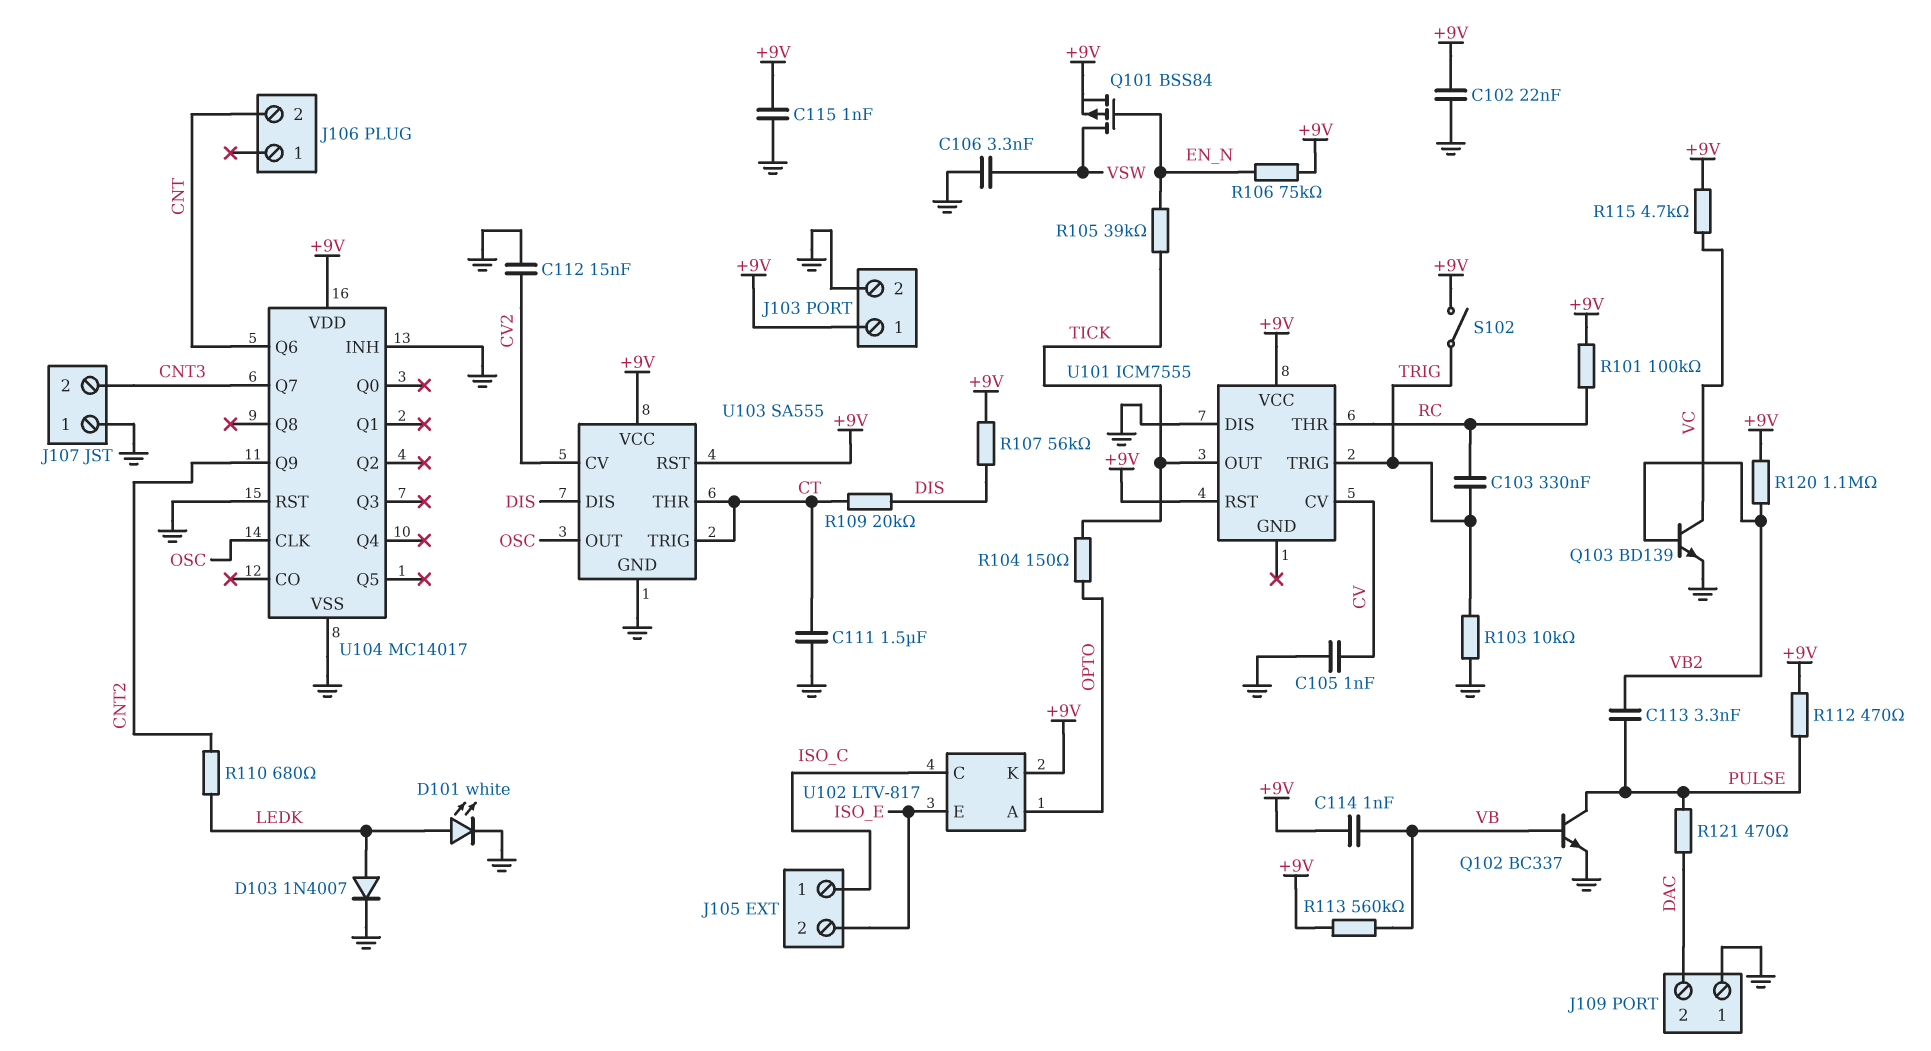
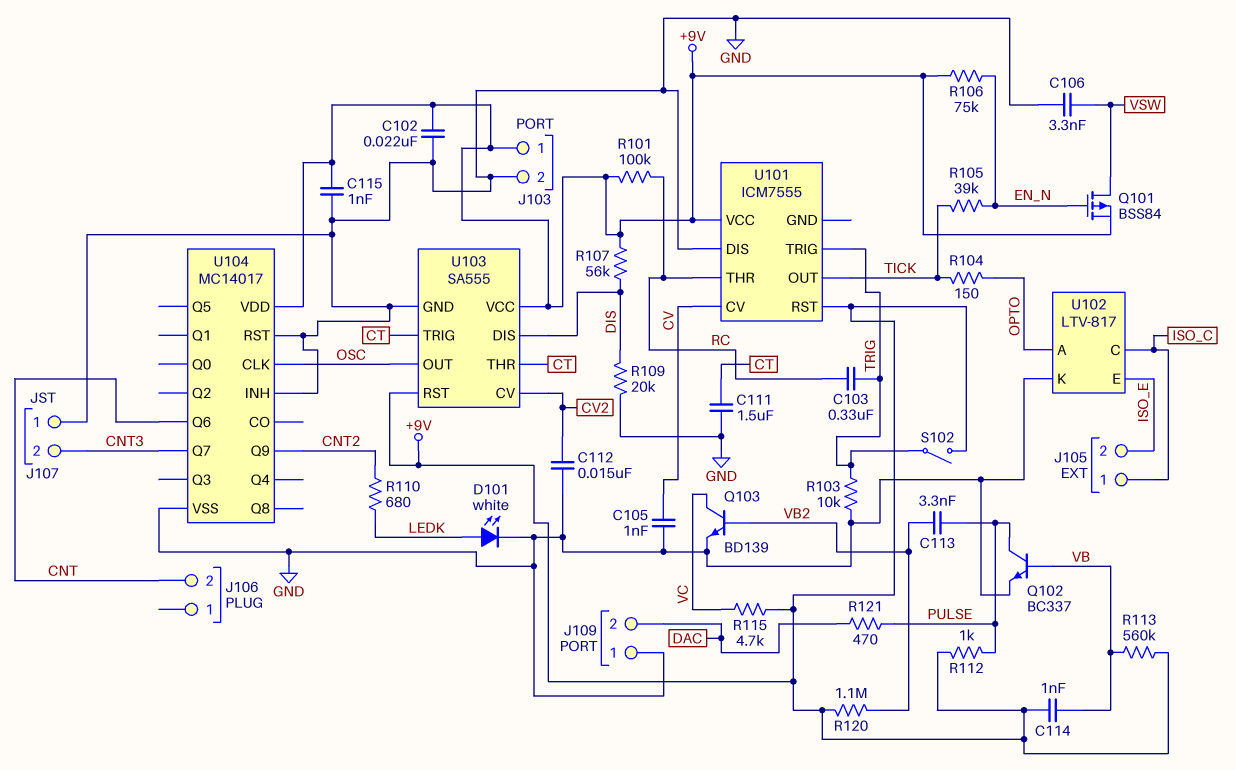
D103: diode 1N4007 (A LEDK, K GND) -> none
R109: 20k (CT, DIS) -> 20k (DIS, GND)
R112: 470 (+9V, PULSE) -> 1k (+9V, PULSE)
U102 pin K: +9V -> GND

